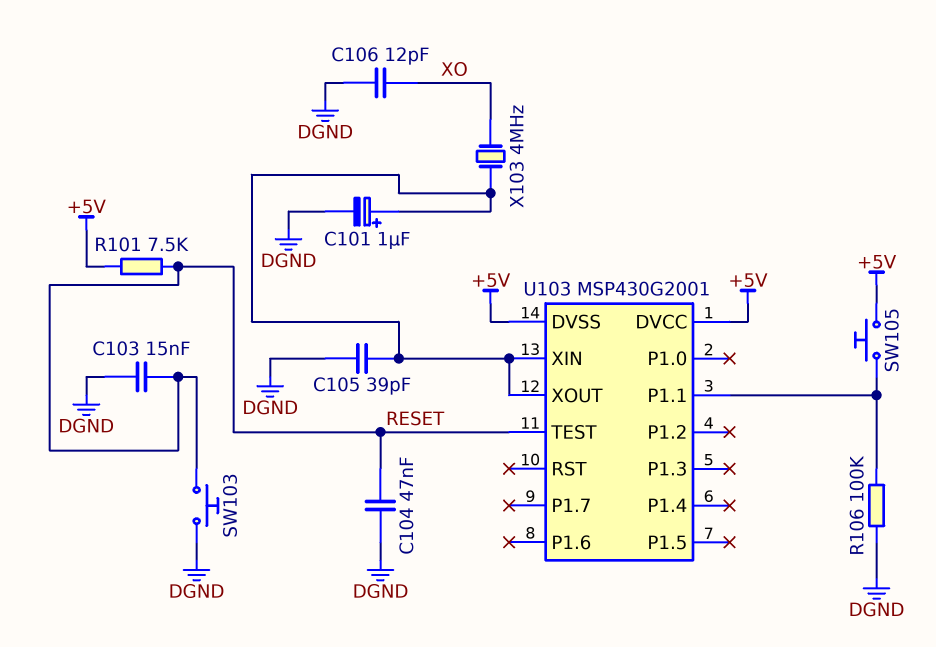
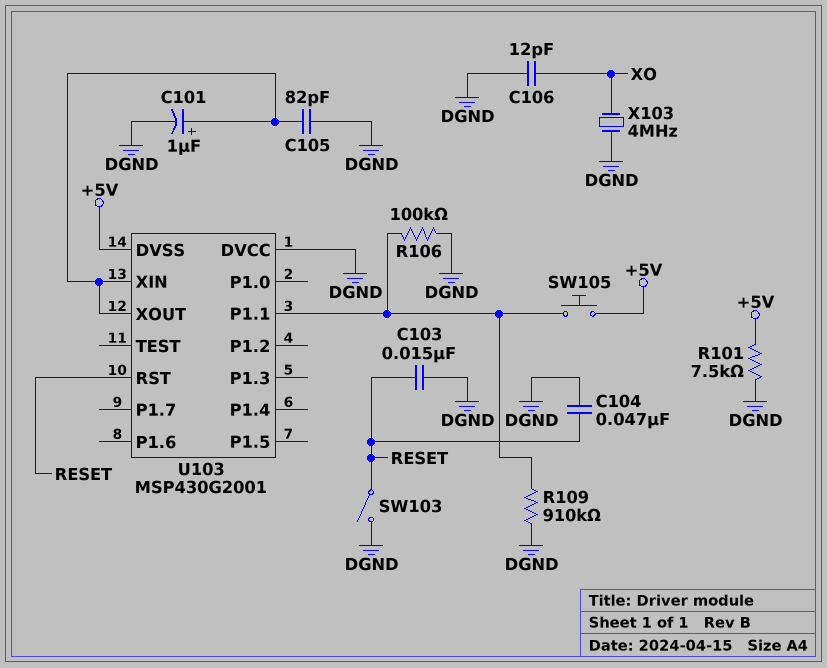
C105: 39pF (DGND, U103/XIN) -> 82pF (DGND, U103/XIN)
R101: 7.5k (+5V, RESET) -> 7.5k (+5V, DGND)
R109: none -> 910k (DGND, U103/P1.1)
SW103: button (DGND, RESET) -> switch (DGND, RESET)
U103 pin DVCC: +5V -> DGND
U103 pin RST: none -> RESET
U103 pin TEST: RESET -> none
X103: 4MHz (U103/XIN, XO) -> 4MHz (DGND, XO)

